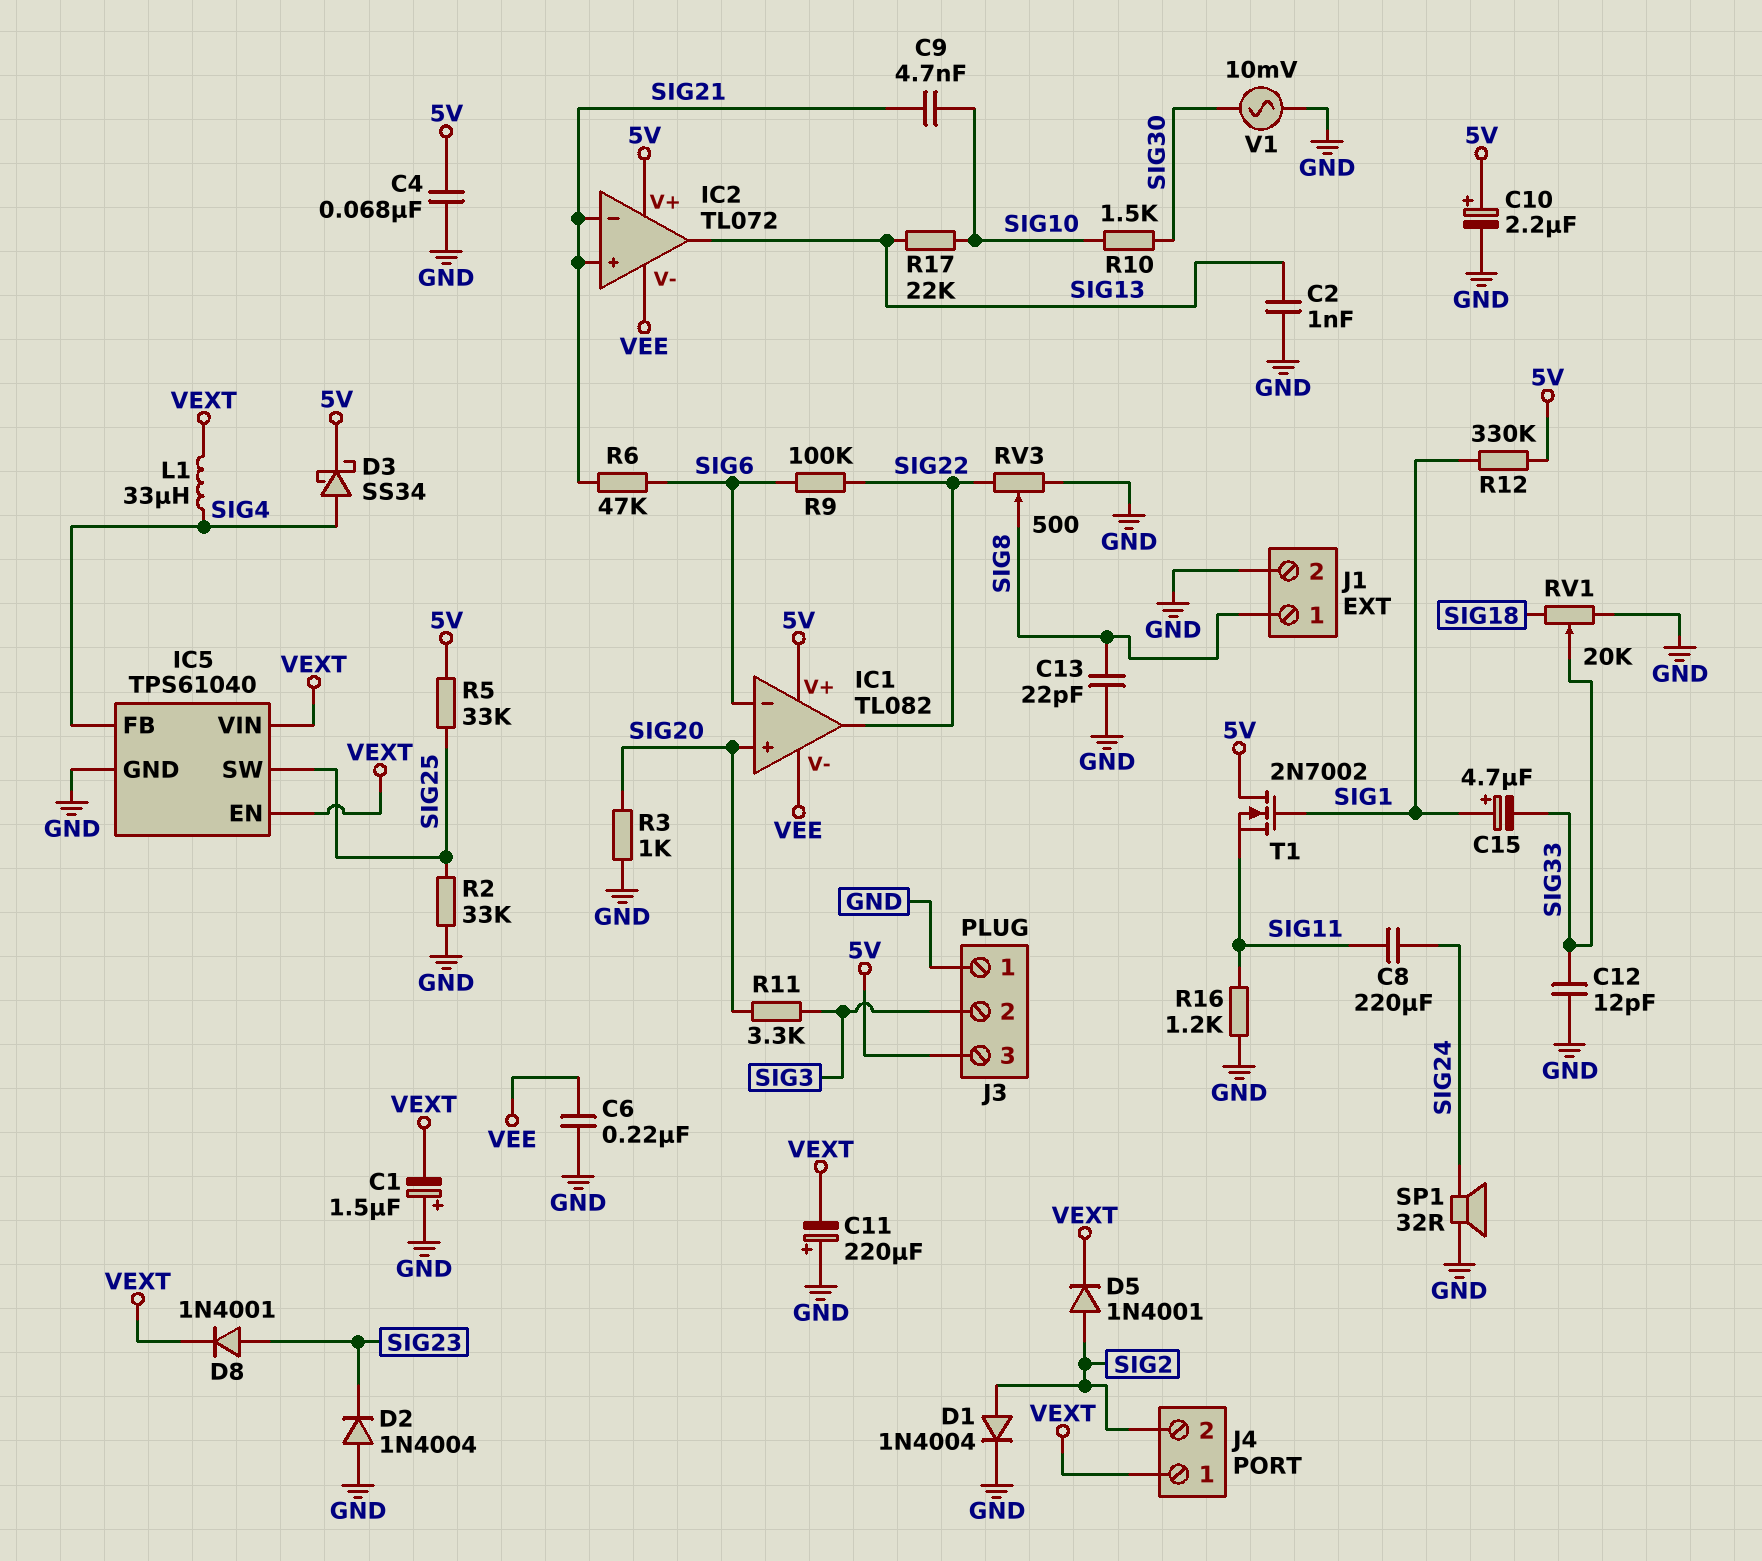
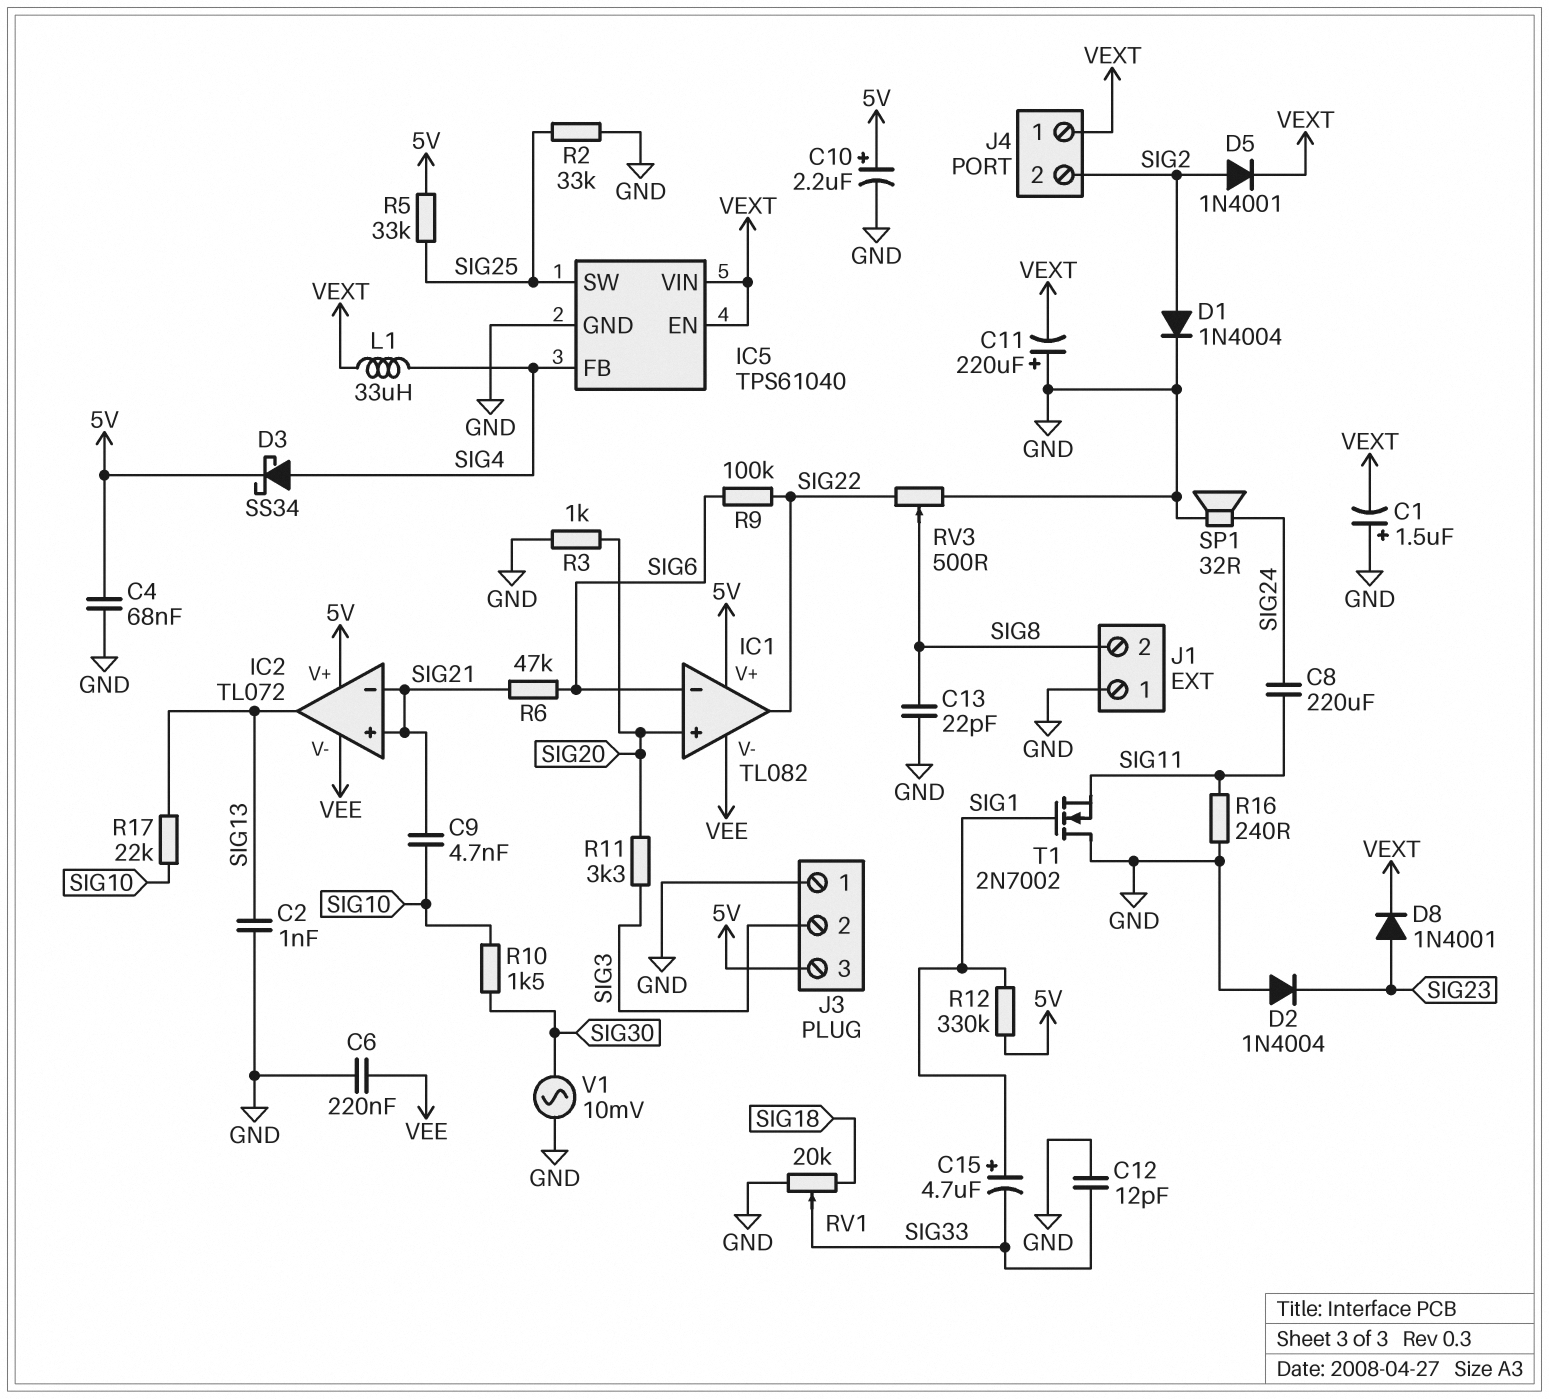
J1 pin 1: SIG8 -> GND
J1 pin 2: GND -> SIG8
R16: 1.2k (GND, SIG11) -> 240 (GND, SIG11)
T1: NMOS 2N7002 (G SIG1, D 5V, S SIG11) -> NMOS 2N7002 (G SIG1, D GND, S SIG11)

